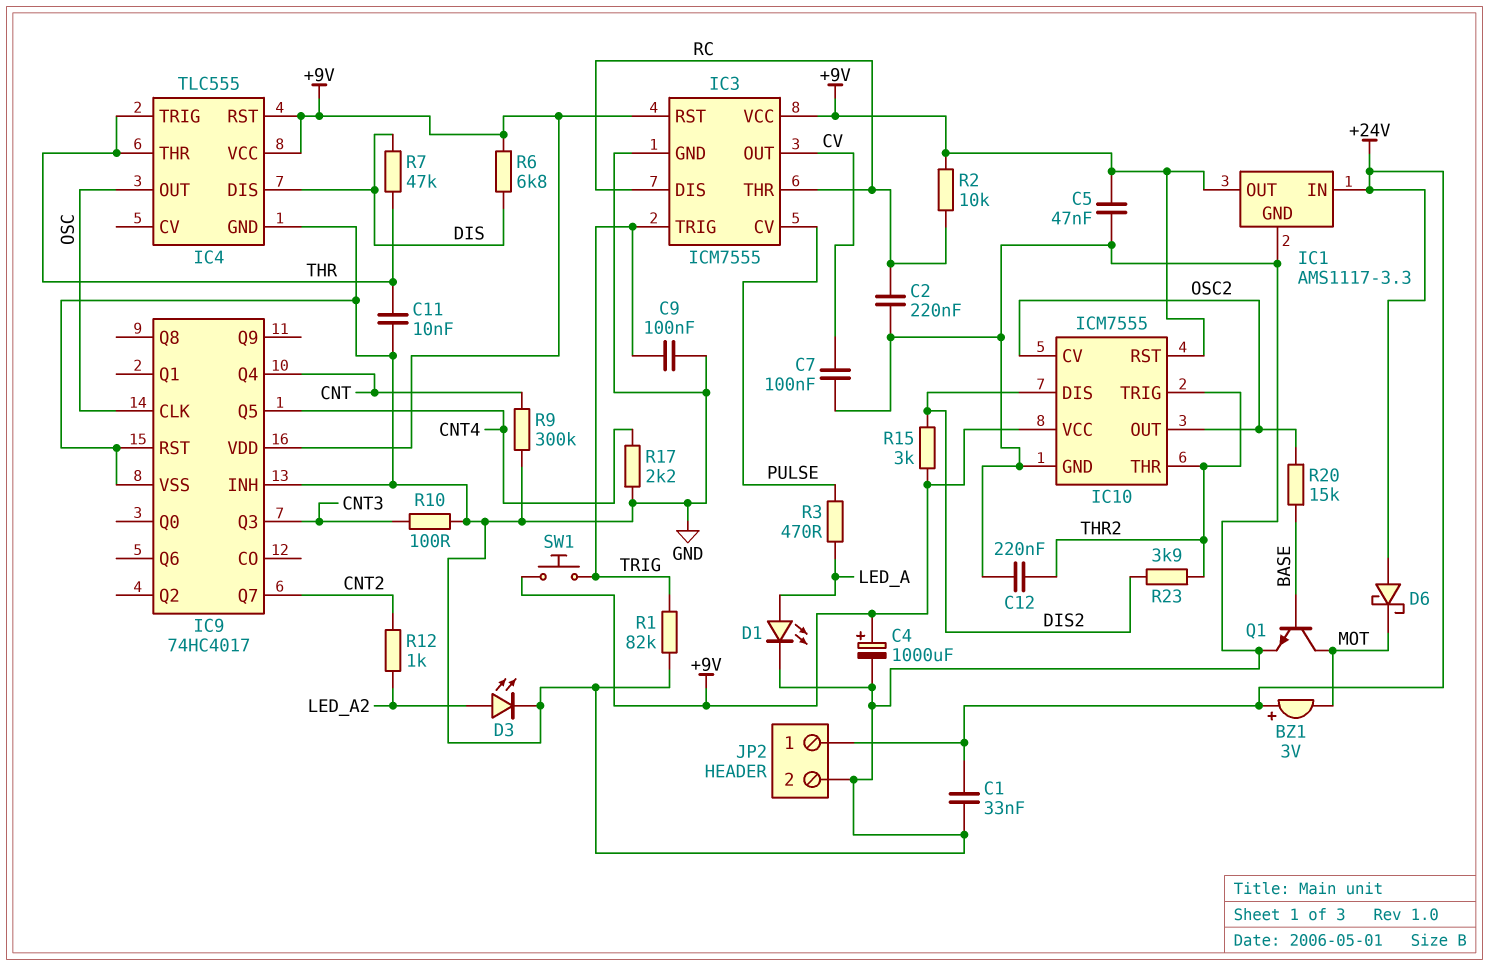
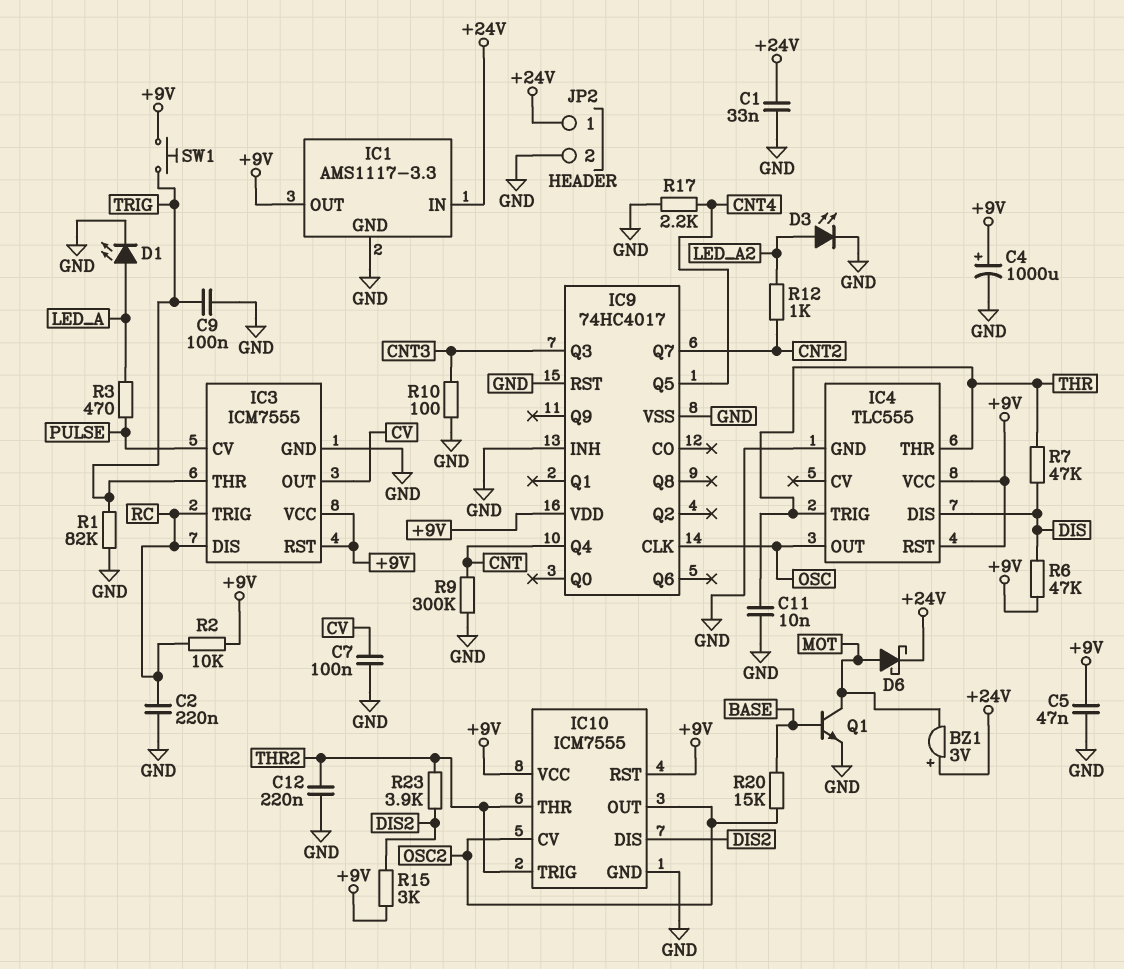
D6: schottky (A +24V, K MOT) -> schottky (A MOT, K +24V)
IC3 pin THR: RC -> TRIG
IC3 pin TRIG: TRIG -> RC
R6: 6.8k (+9V, DIS) -> 47k (+9V, DIS)

